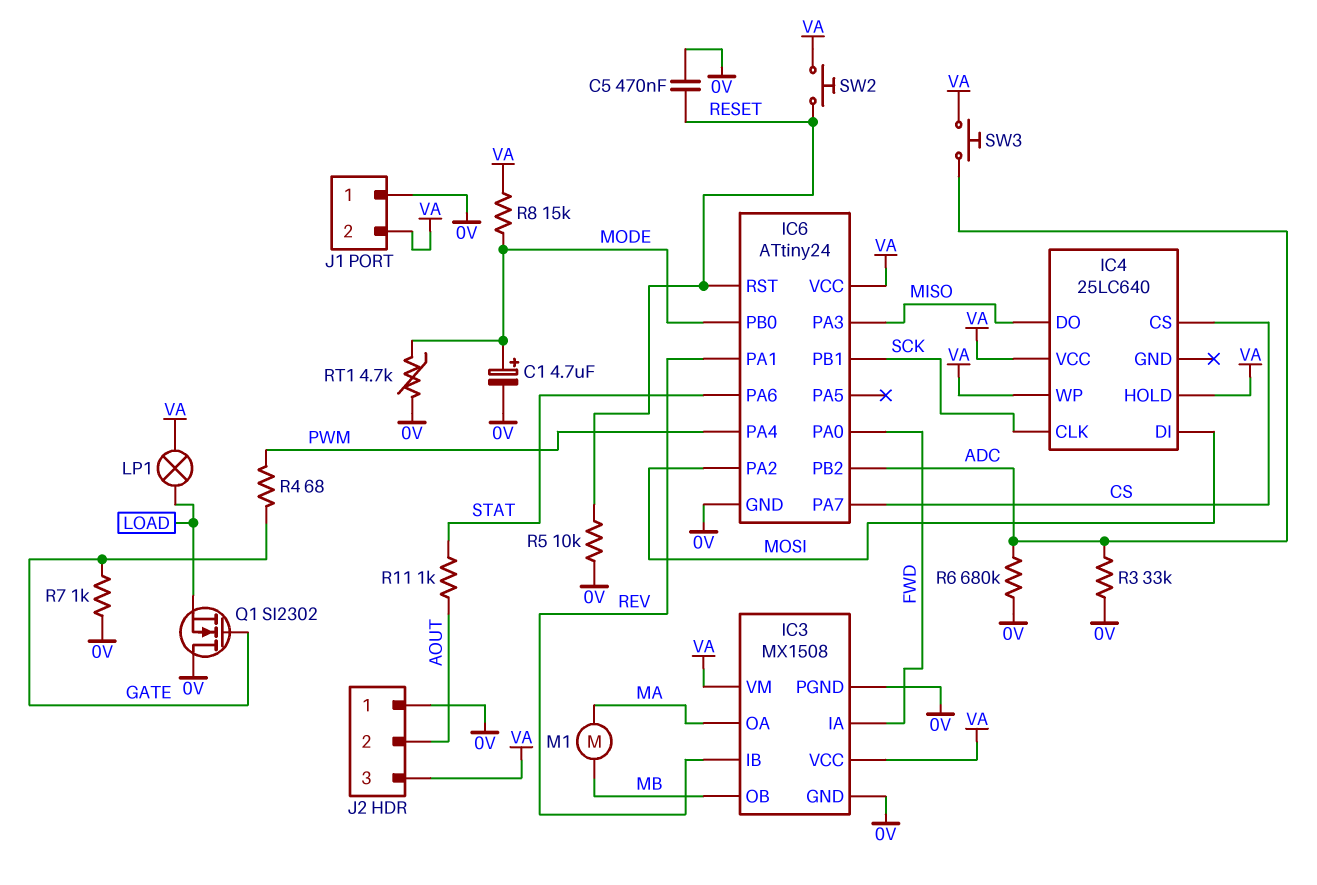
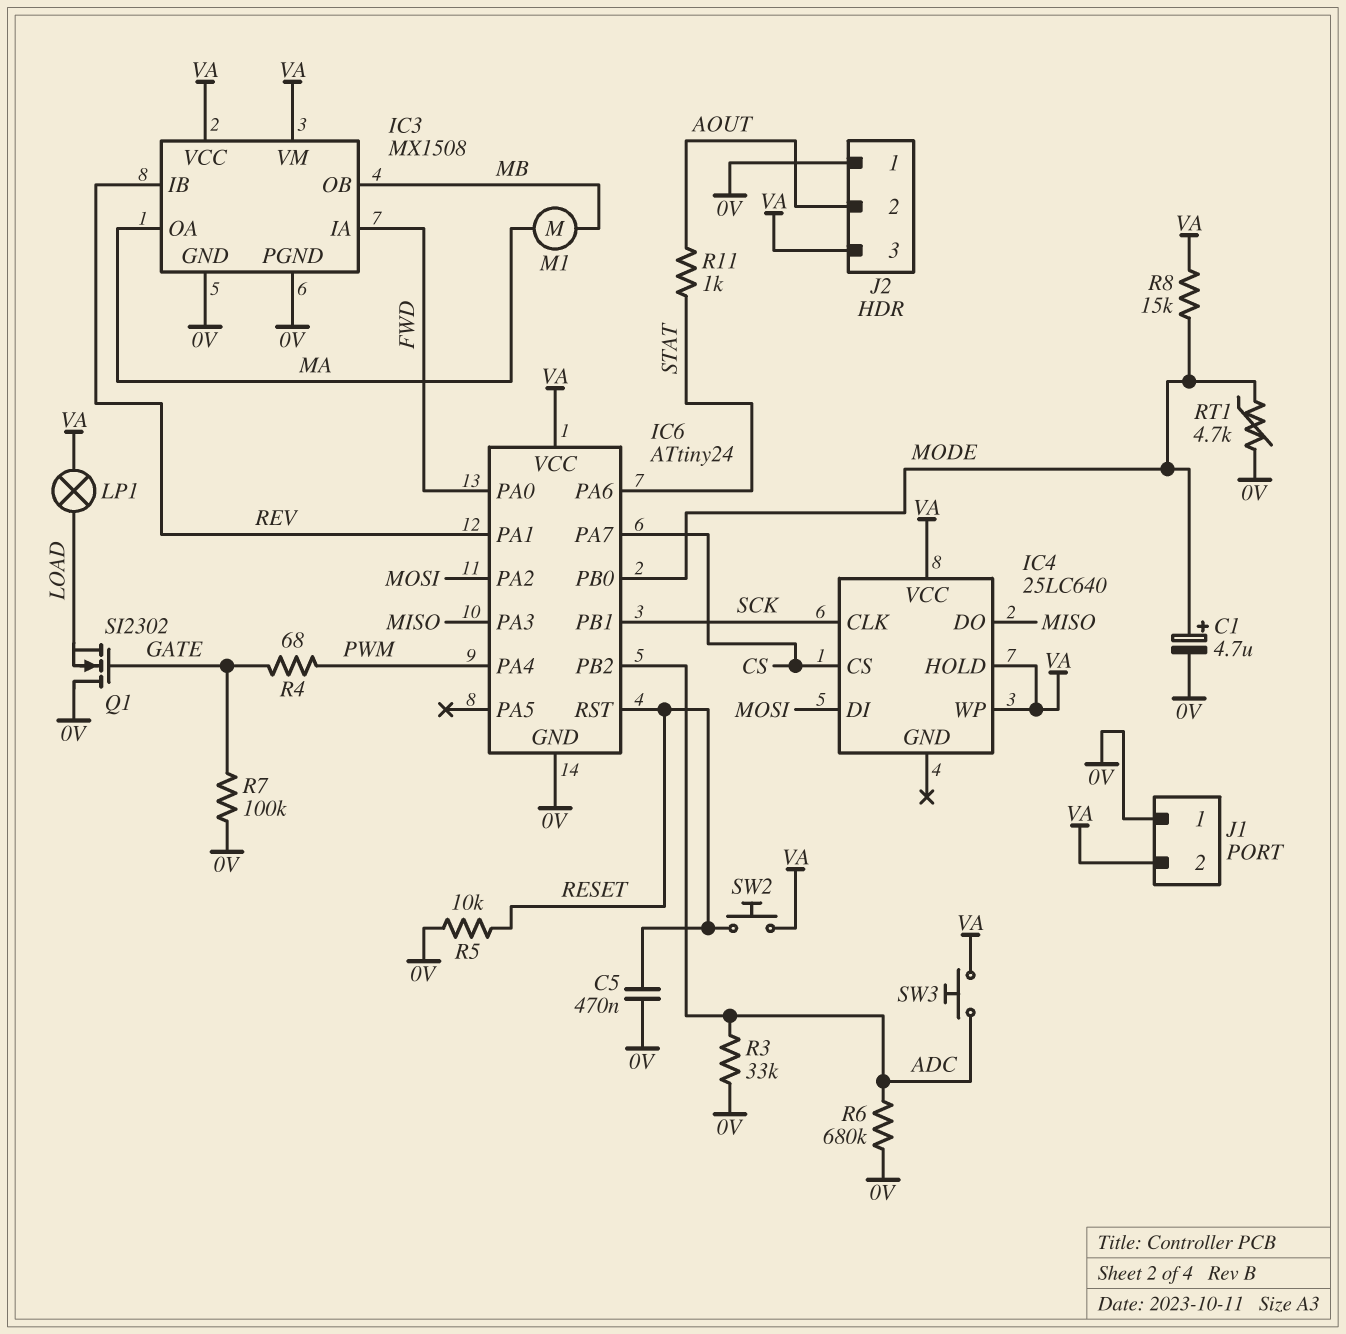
R7: 1k (0V, GATE) -> 100k (0V, GATE)

